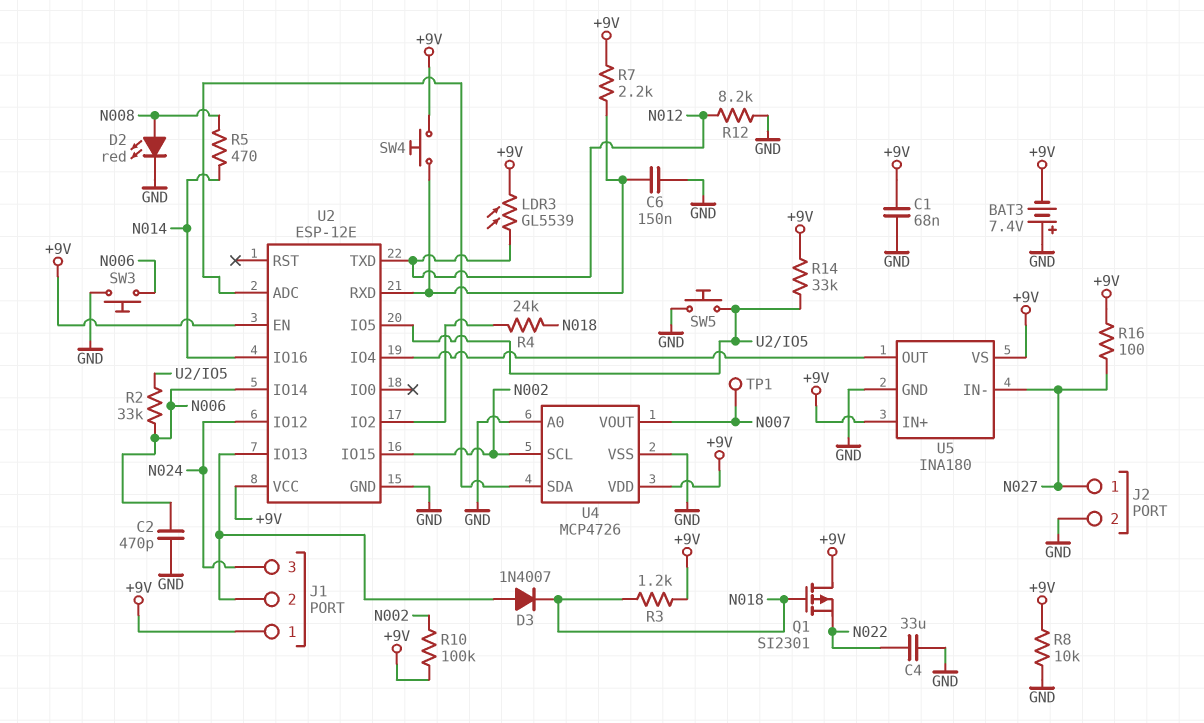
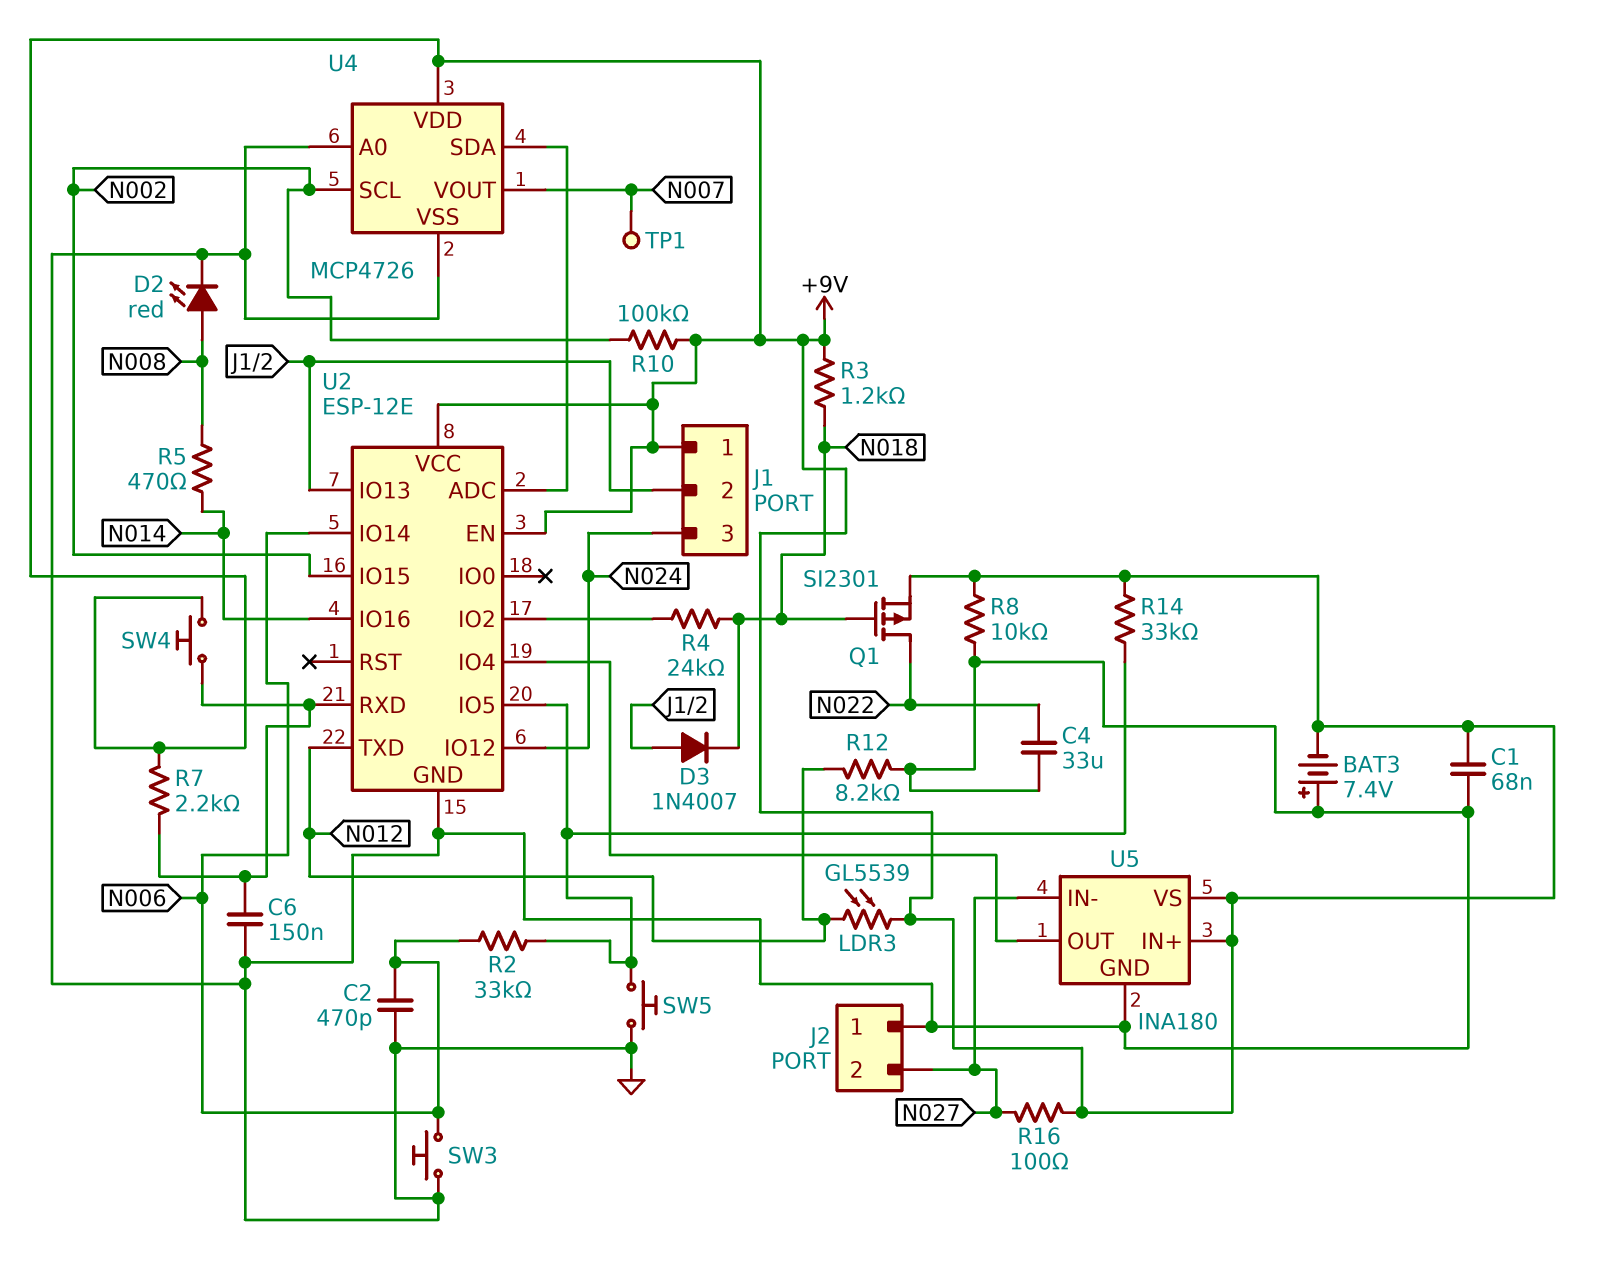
J2 pin 1: N027 -> GND
J2 pin 2: GND -> N027
Q1: PMOS SI2301 (G N018, D +9V, S N022) -> PMOS SI2301 (G N018, D N022, S +9V)

